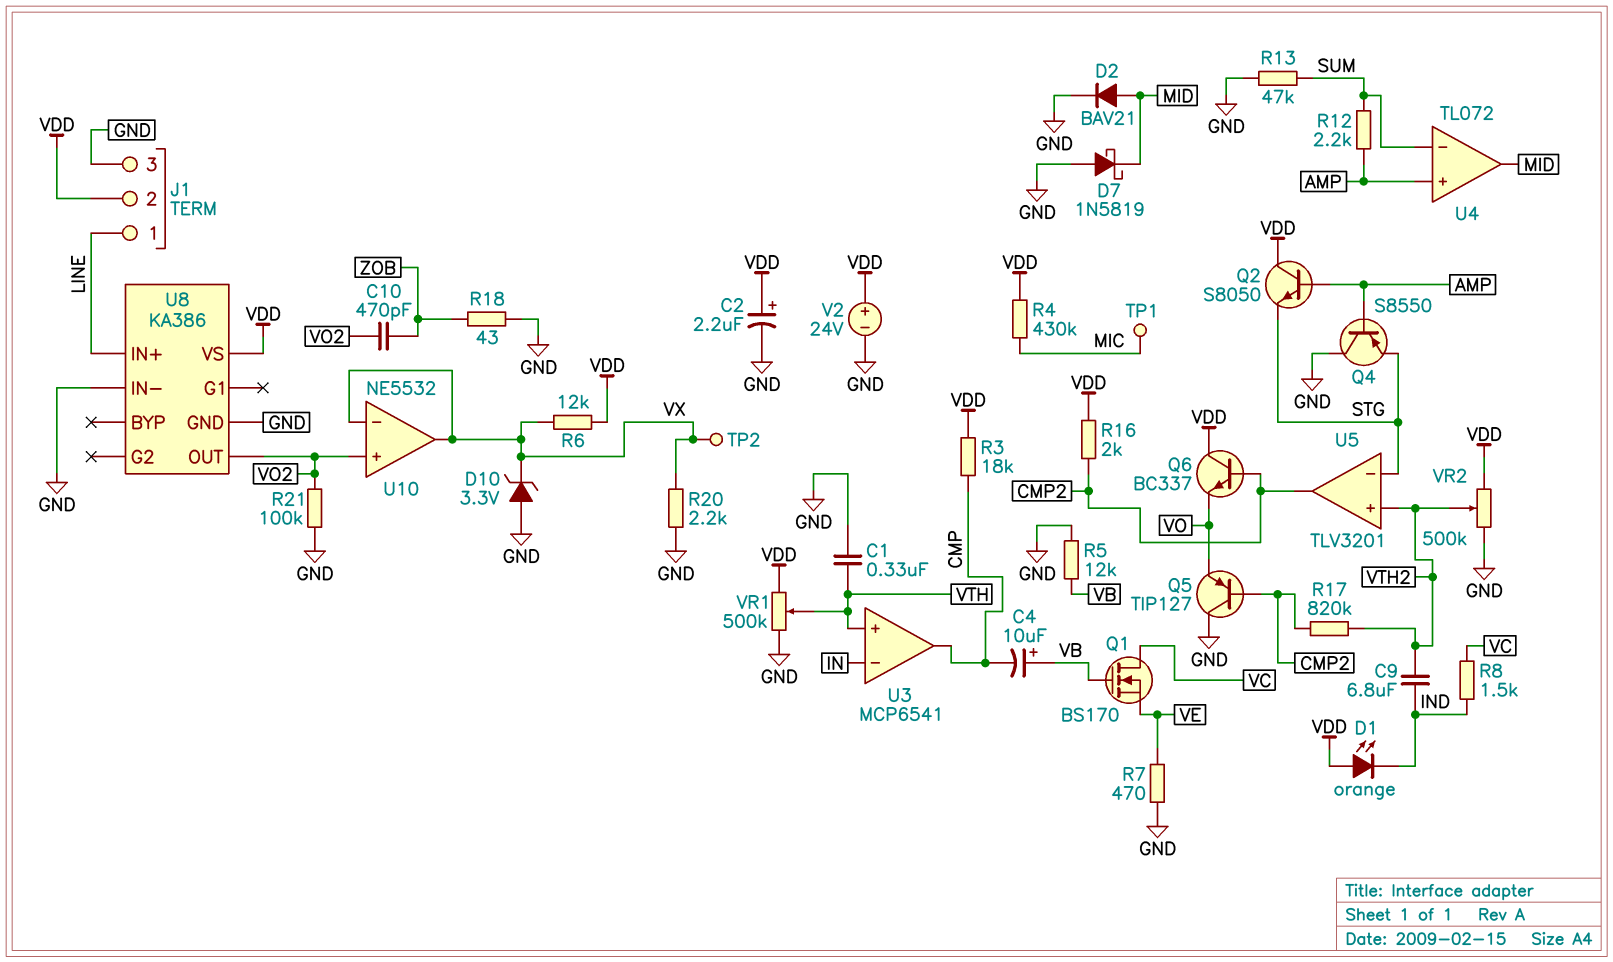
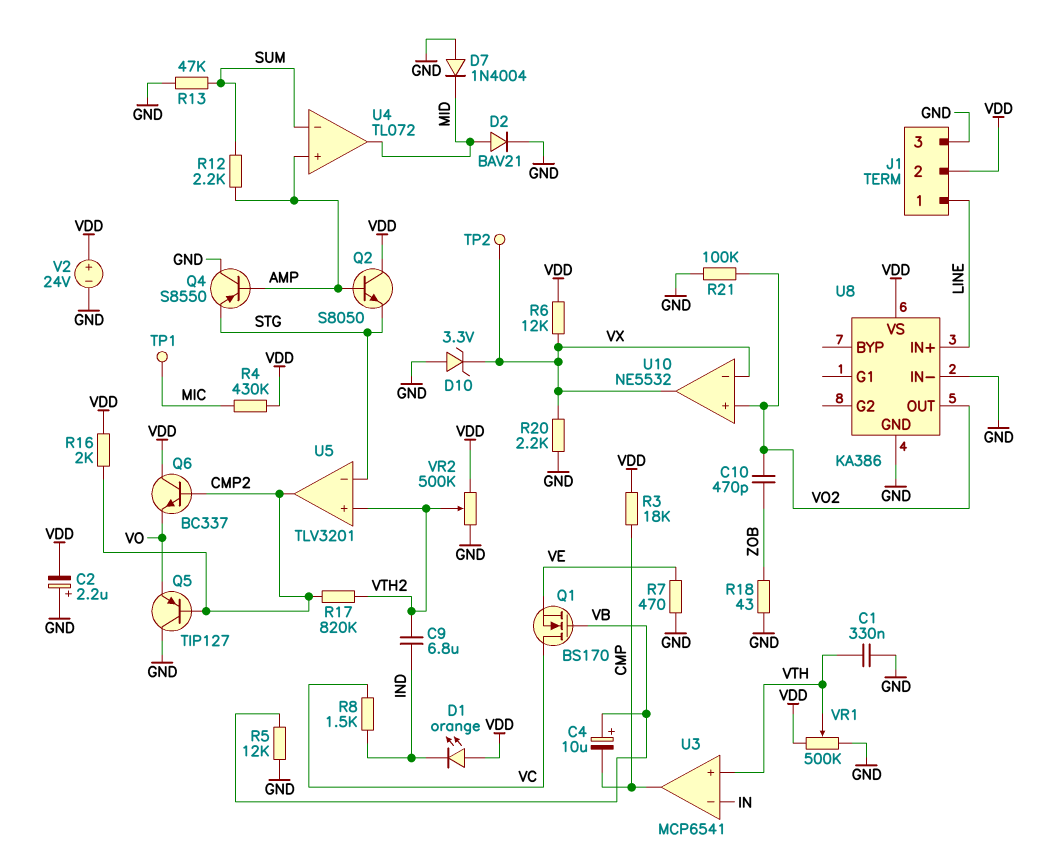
C2: 2.2uF (plus VDD, minus GND) -> 2.2uF (plus GND, minus VDD)
D7: schottky 1N5819 (A GND, K MID) -> diode 1N4004 (A GND, K MID)

